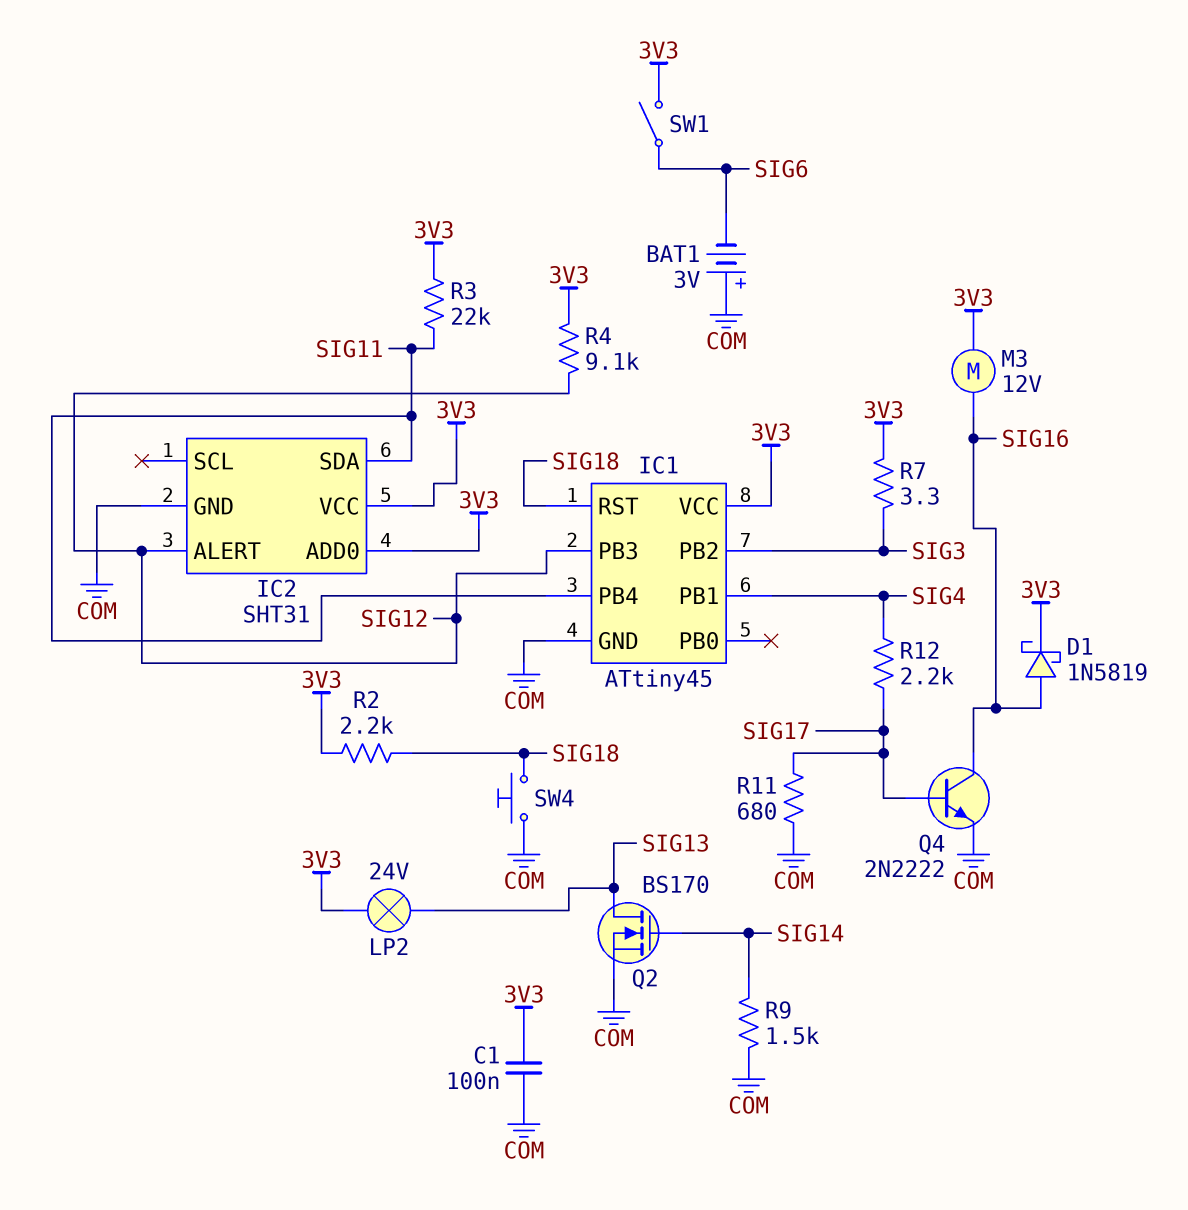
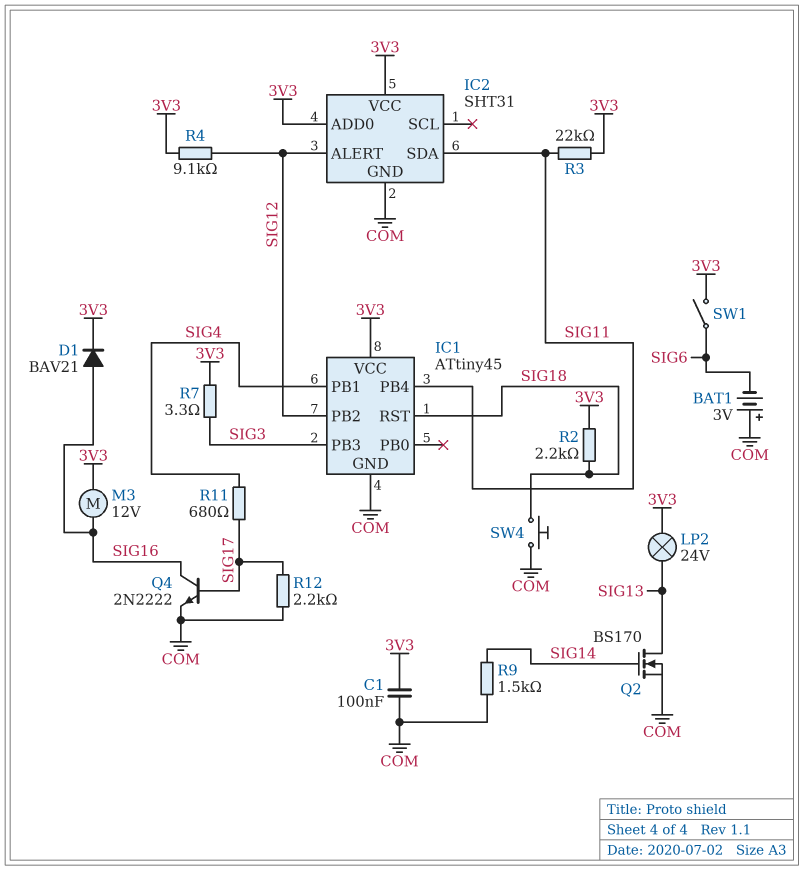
D1: schottky 1N5819 (A SIG16, K 3V3) -> diode BAV21 (A SIG16, K 3V3)
IC1 pin PB2: SIG3 -> SIG12
IC1 pin PB3: SIG12 -> SIG3
R11: 680 (COM, SIG17) -> 680 (SIG4, SIG17)
R12: 2.2k (SIG4, SIG17) -> 2.2k (COM, SIG17)

